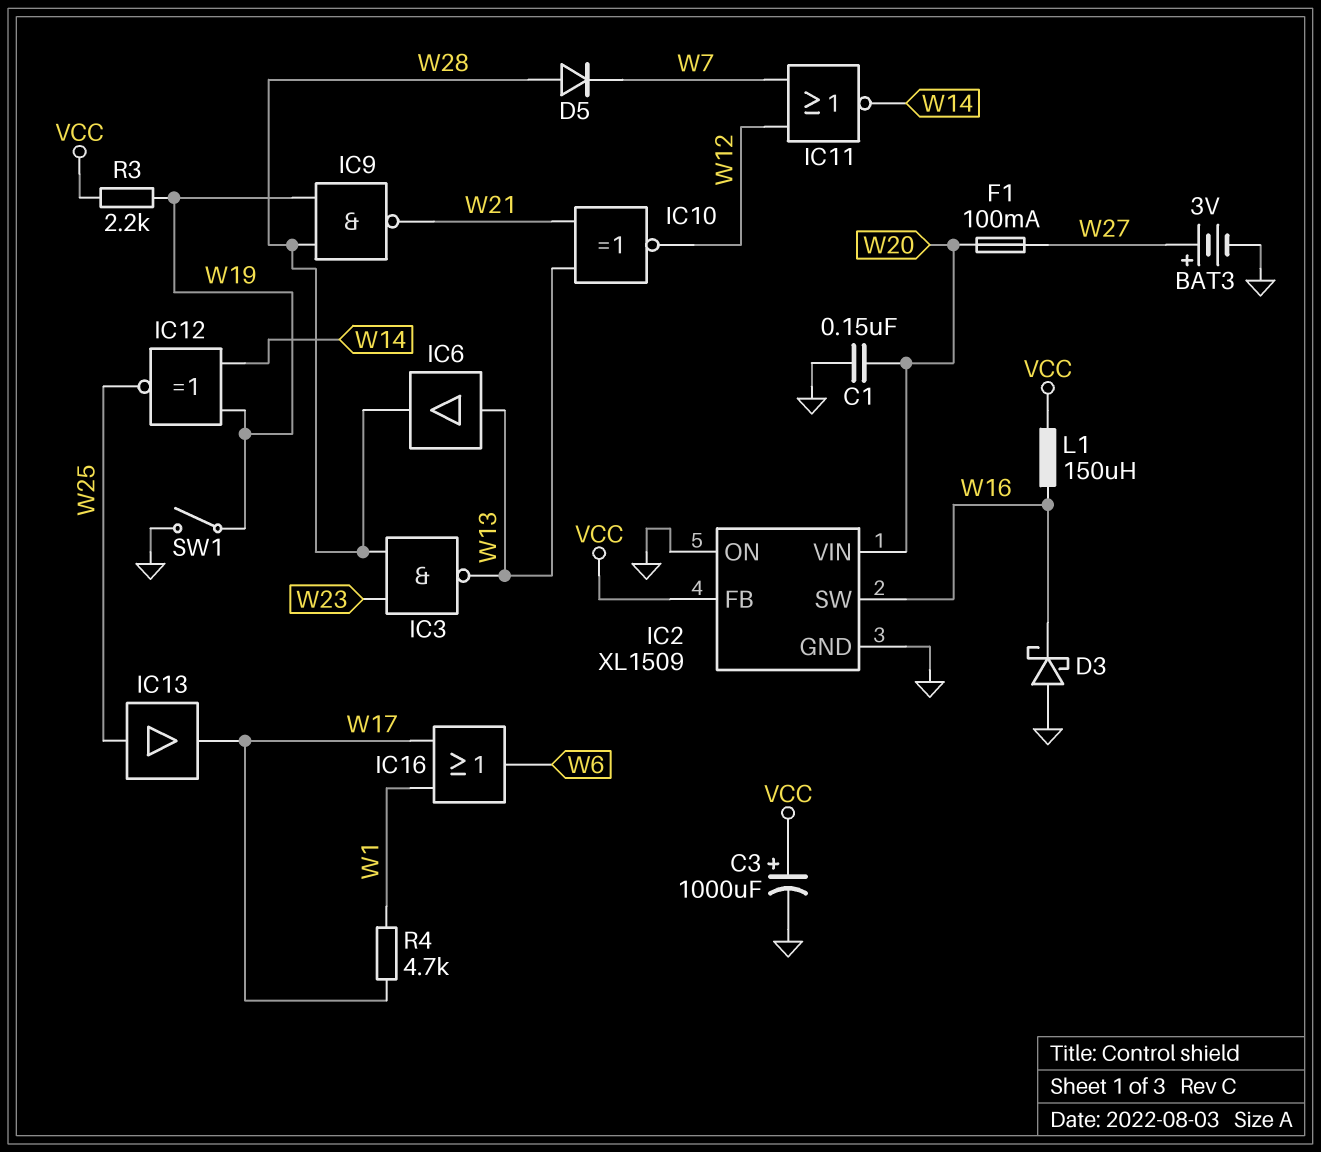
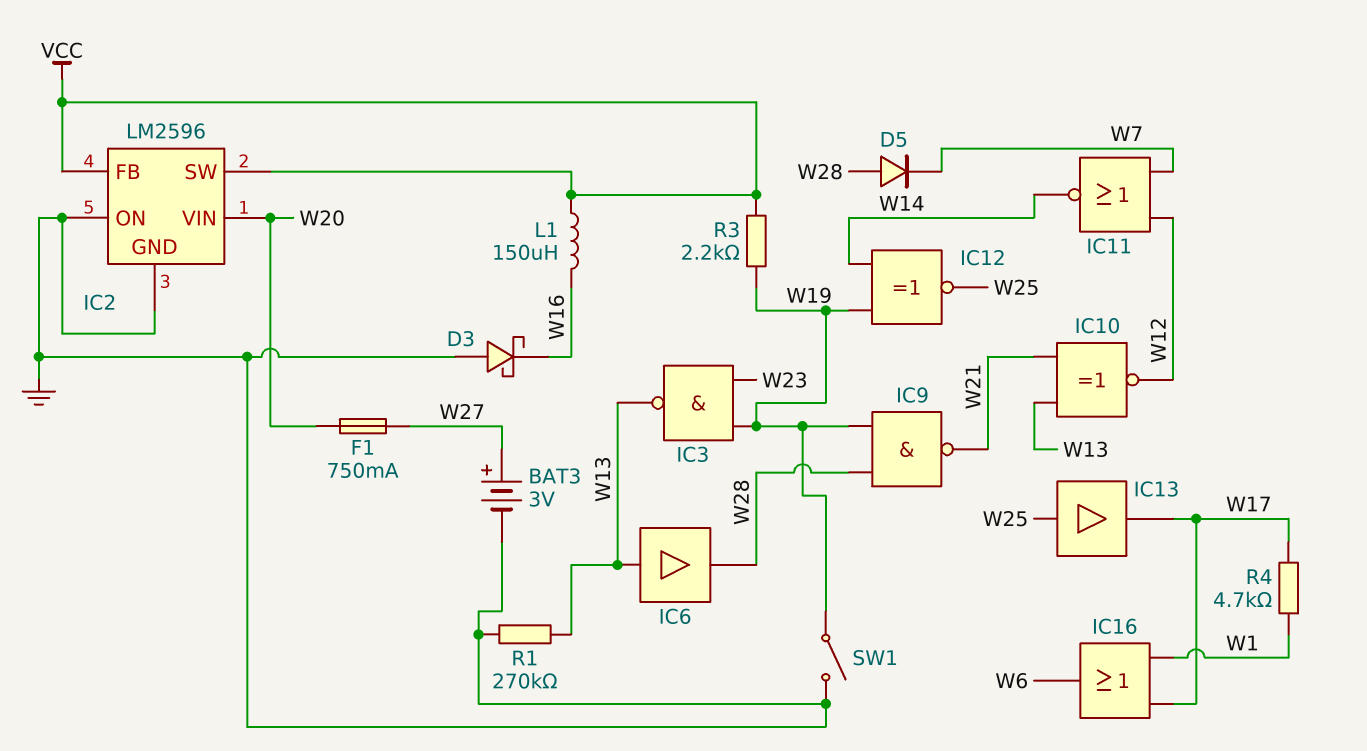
C1: 150nF (GND, W20) -> none
C3: 1000uF (plus VCC, minus GND) -> none
F1: 100mA (W20, W27) -> 750mA (W20, W27)
IC2: XL1509 -> LM2596
IC2 pin SW: W16 -> VCC
IC3: NAND (in W23, in W28, out W13) -> NAND (in W19, in W23, out W13)
R1: none -> 270k (GND, W13)

